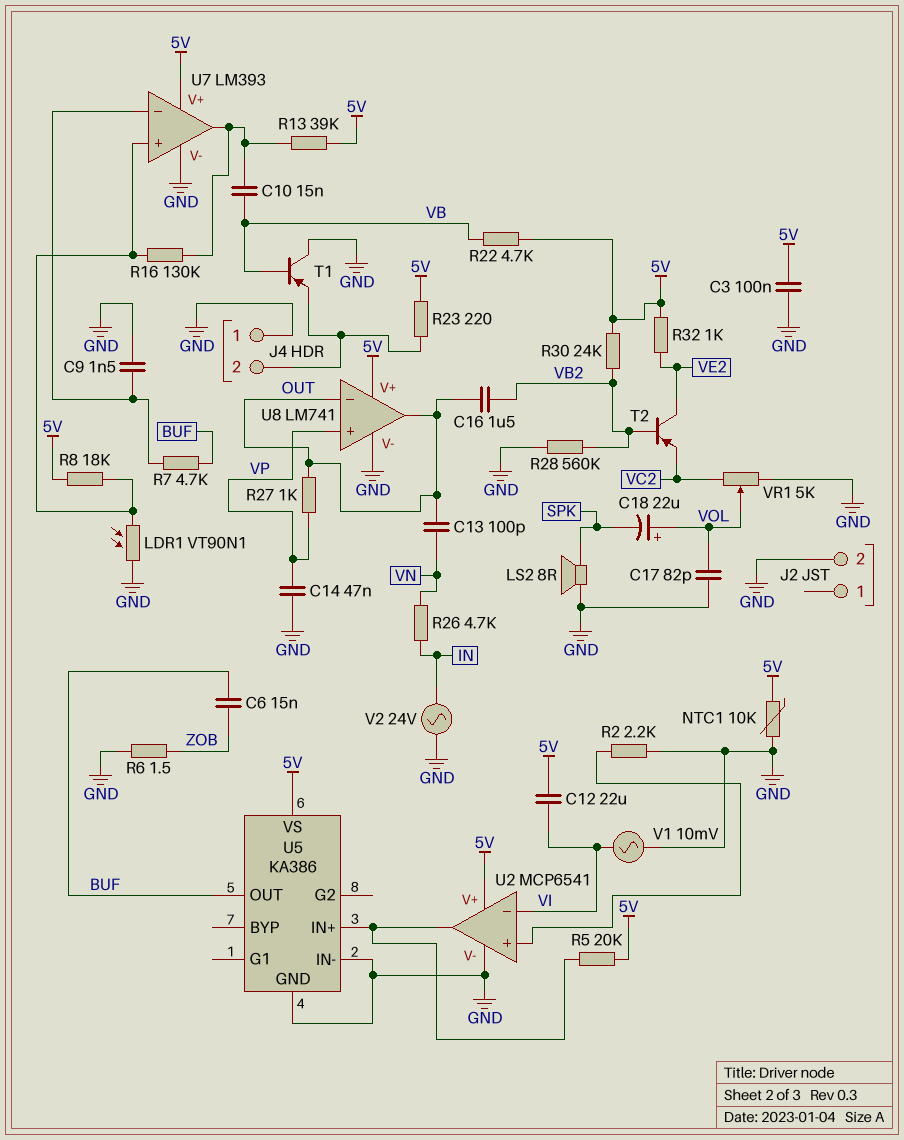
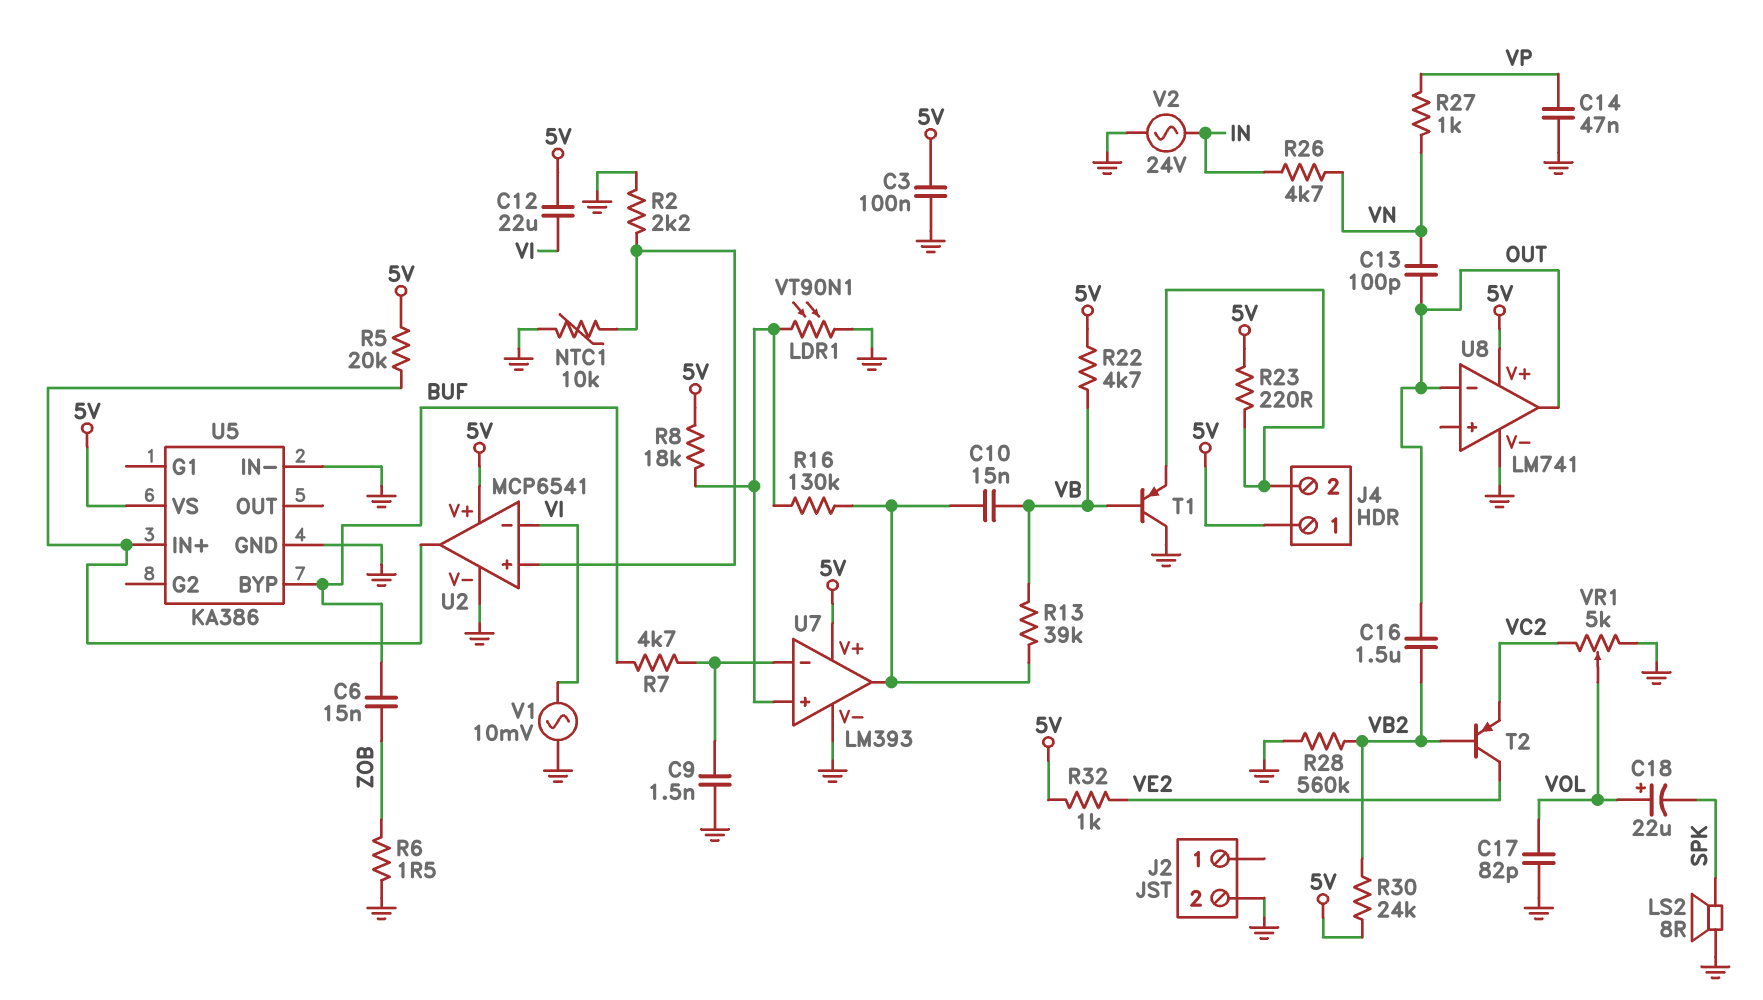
J4 pin 1: GND -> 5V
NTC1: 10k (5V, GND) -> 10k (GND, U2/in+)
R13: 39k (5V, U7/out) -> 39k (U7/out, VB)
R27: 1k (OUT, VP) -> 1k (VN, VP)
U5 pin BYP: none -> BUF
U5 pin OUT: BUF -> none
U8 pin in+: VP -> none

